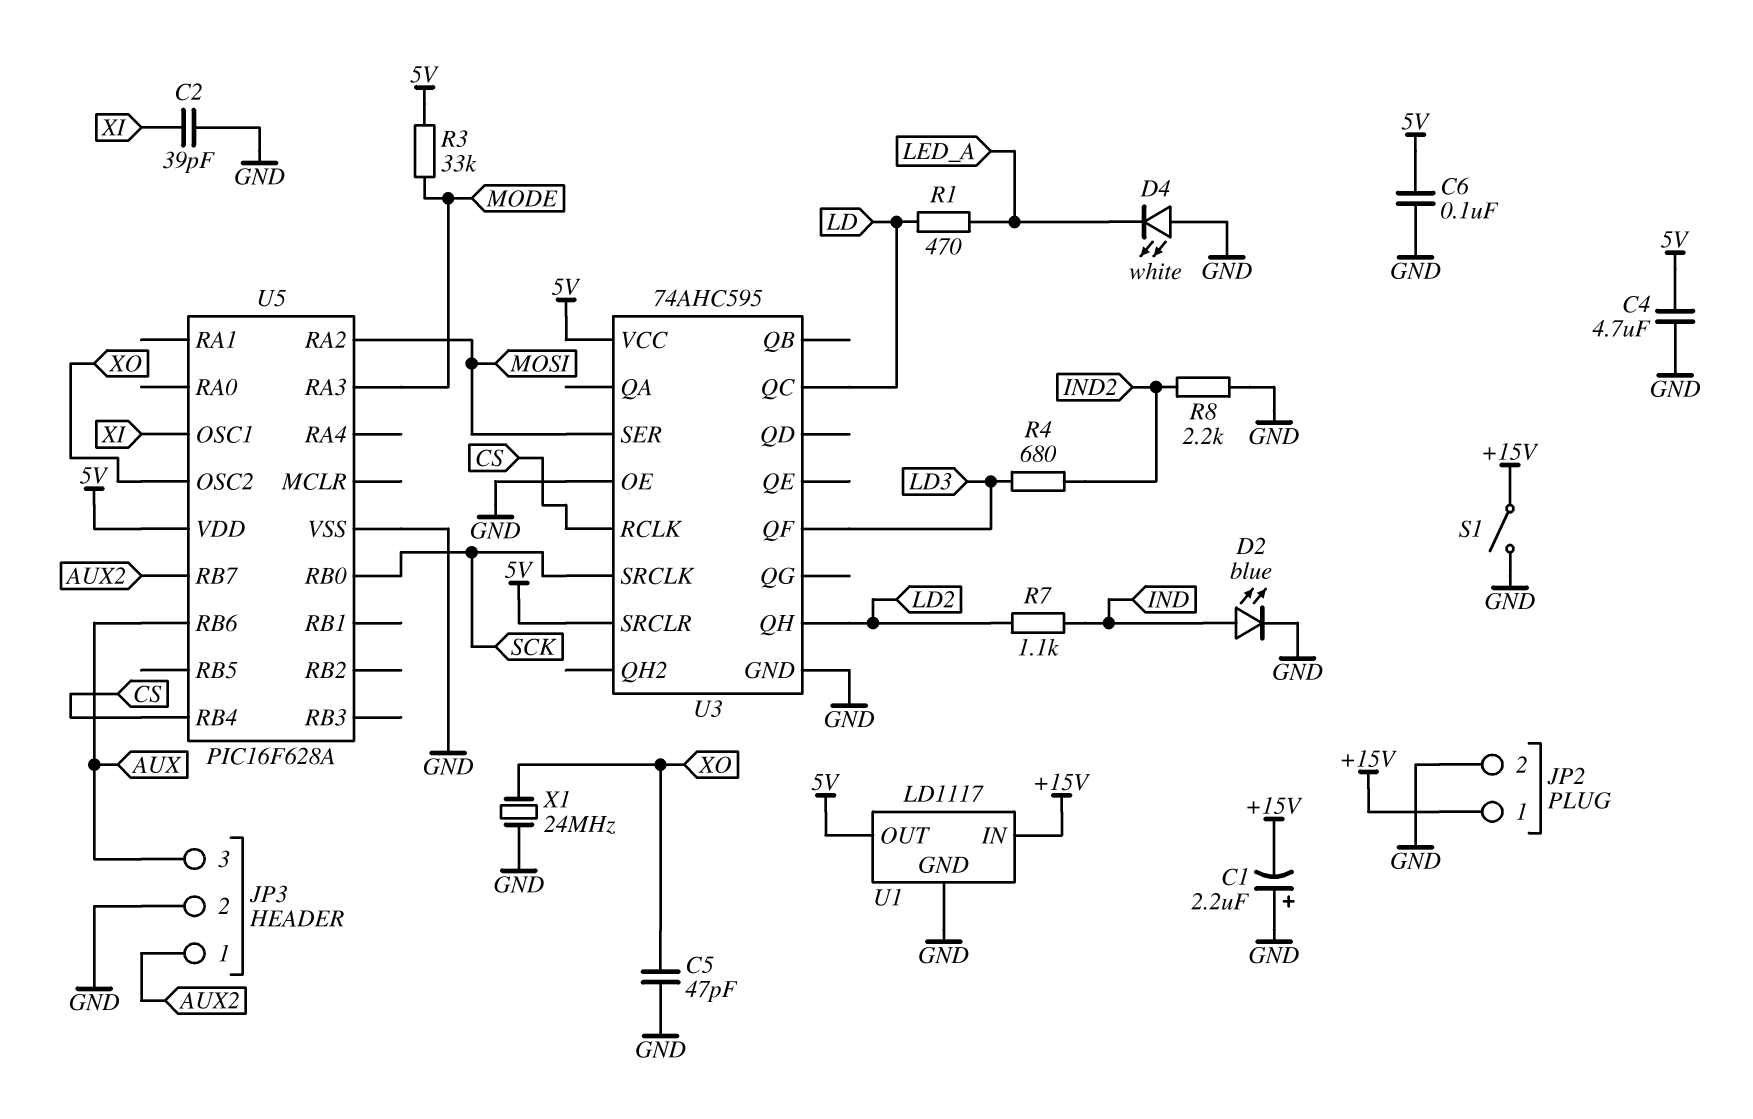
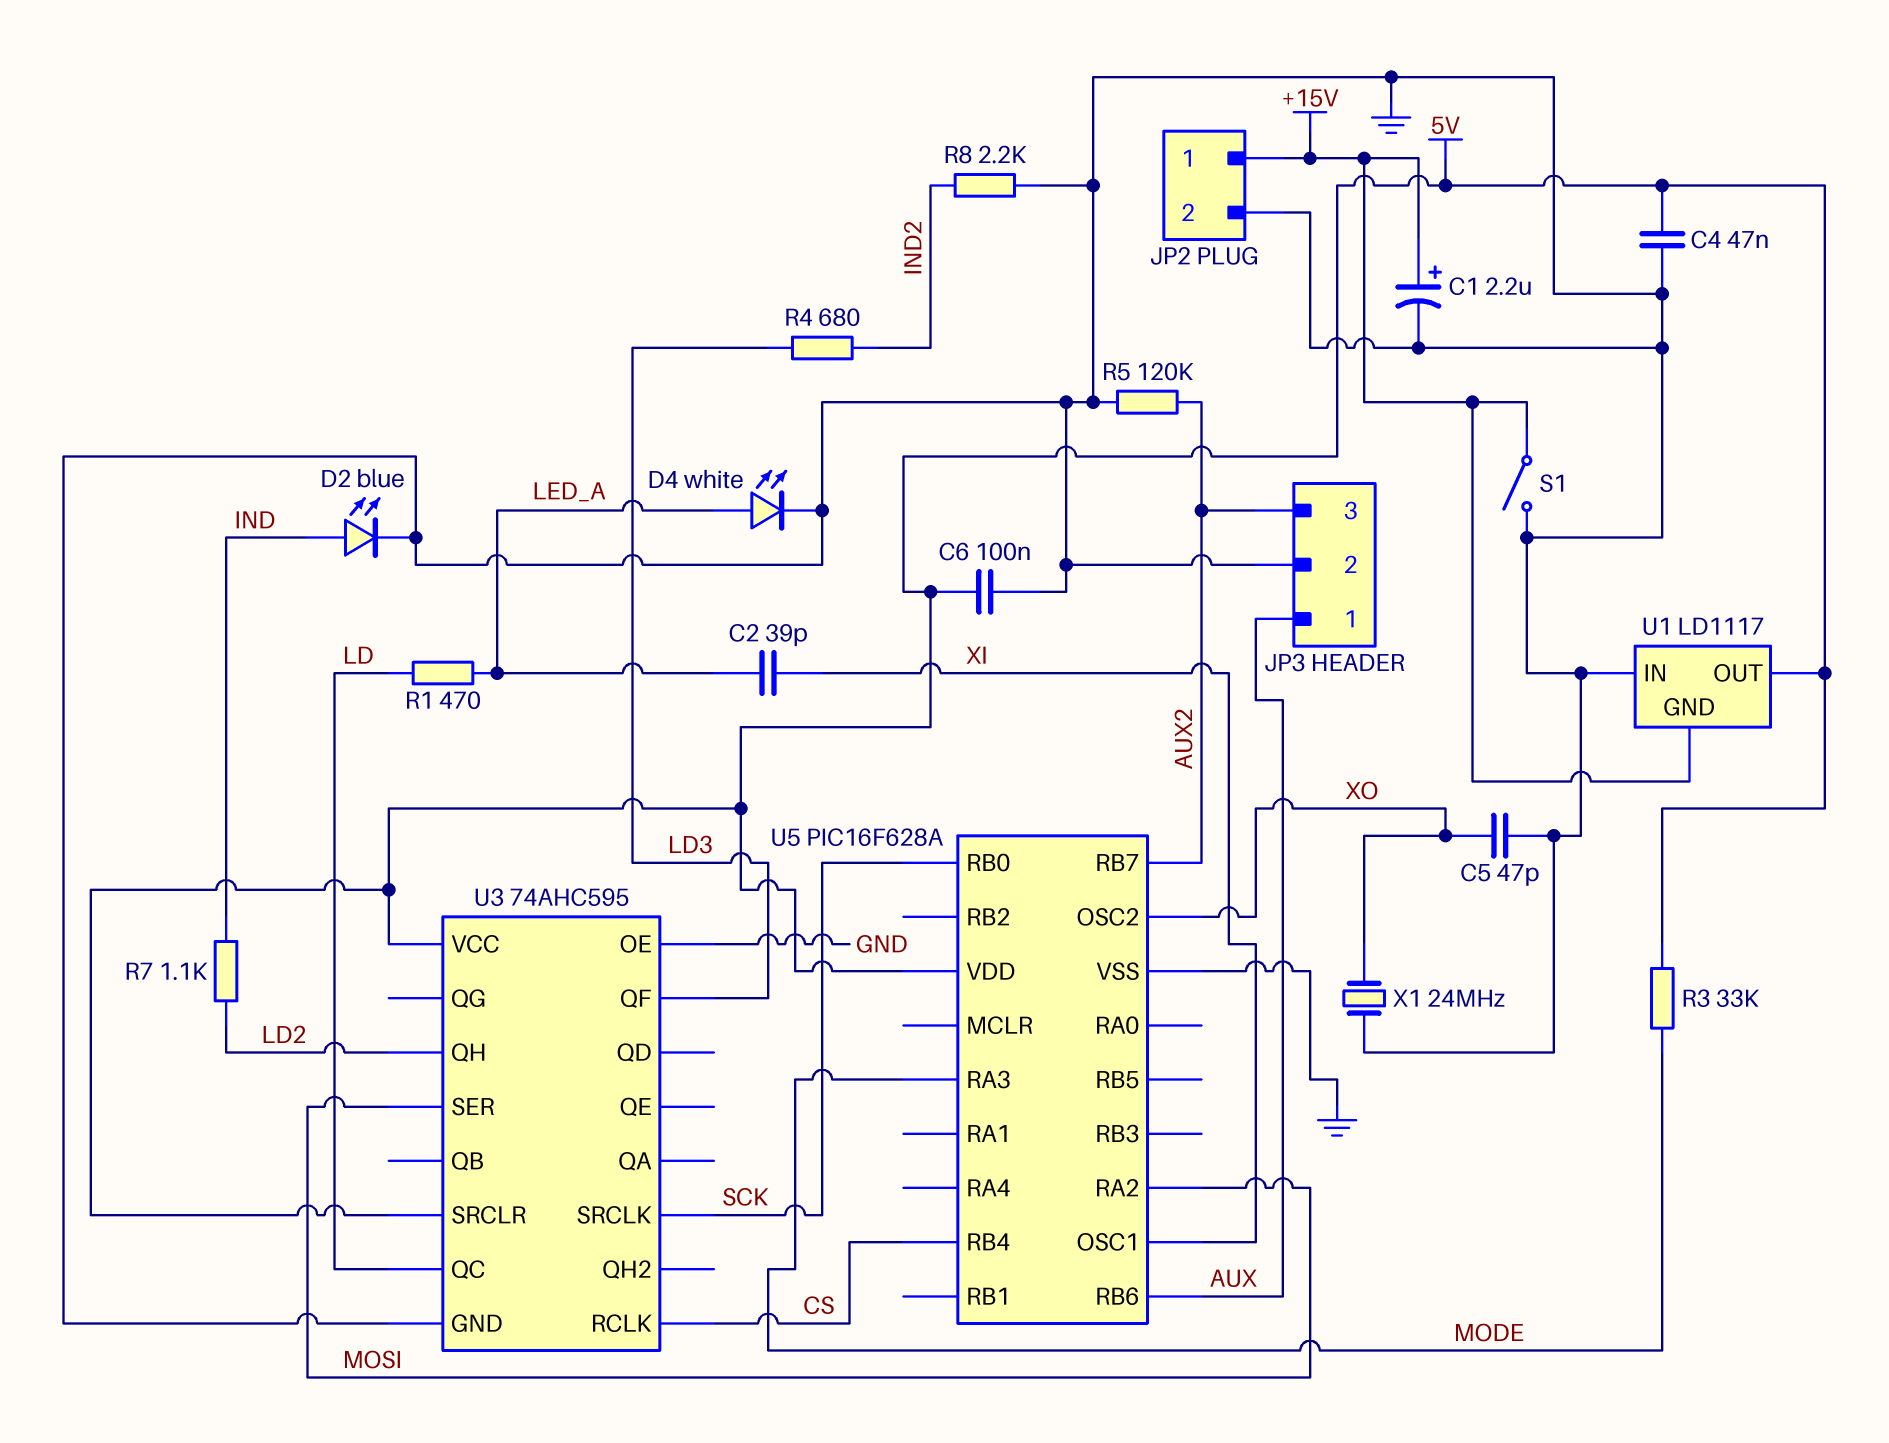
C1: 2.2uF (plus GND, minus +15V) -> 2.2uF (plus +15V, minus GND)
C2: 39pF (GND, XI) -> 39pF (LED_A, XI)
C4: 4.7uF (5V, GND) -> 47nF (5V, GND)
D4: LED white (A GND, K LED_A) -> LED white (A LED_A, K GND)
JP3 pin 1: AUX2 -> AUX
JP3 pin 3: AUX -> AUX2
R5: none -> 120k (AUX2, GND)
U1 pin GND: GND -> +15V
U1 pin IN: +15V -> GND

